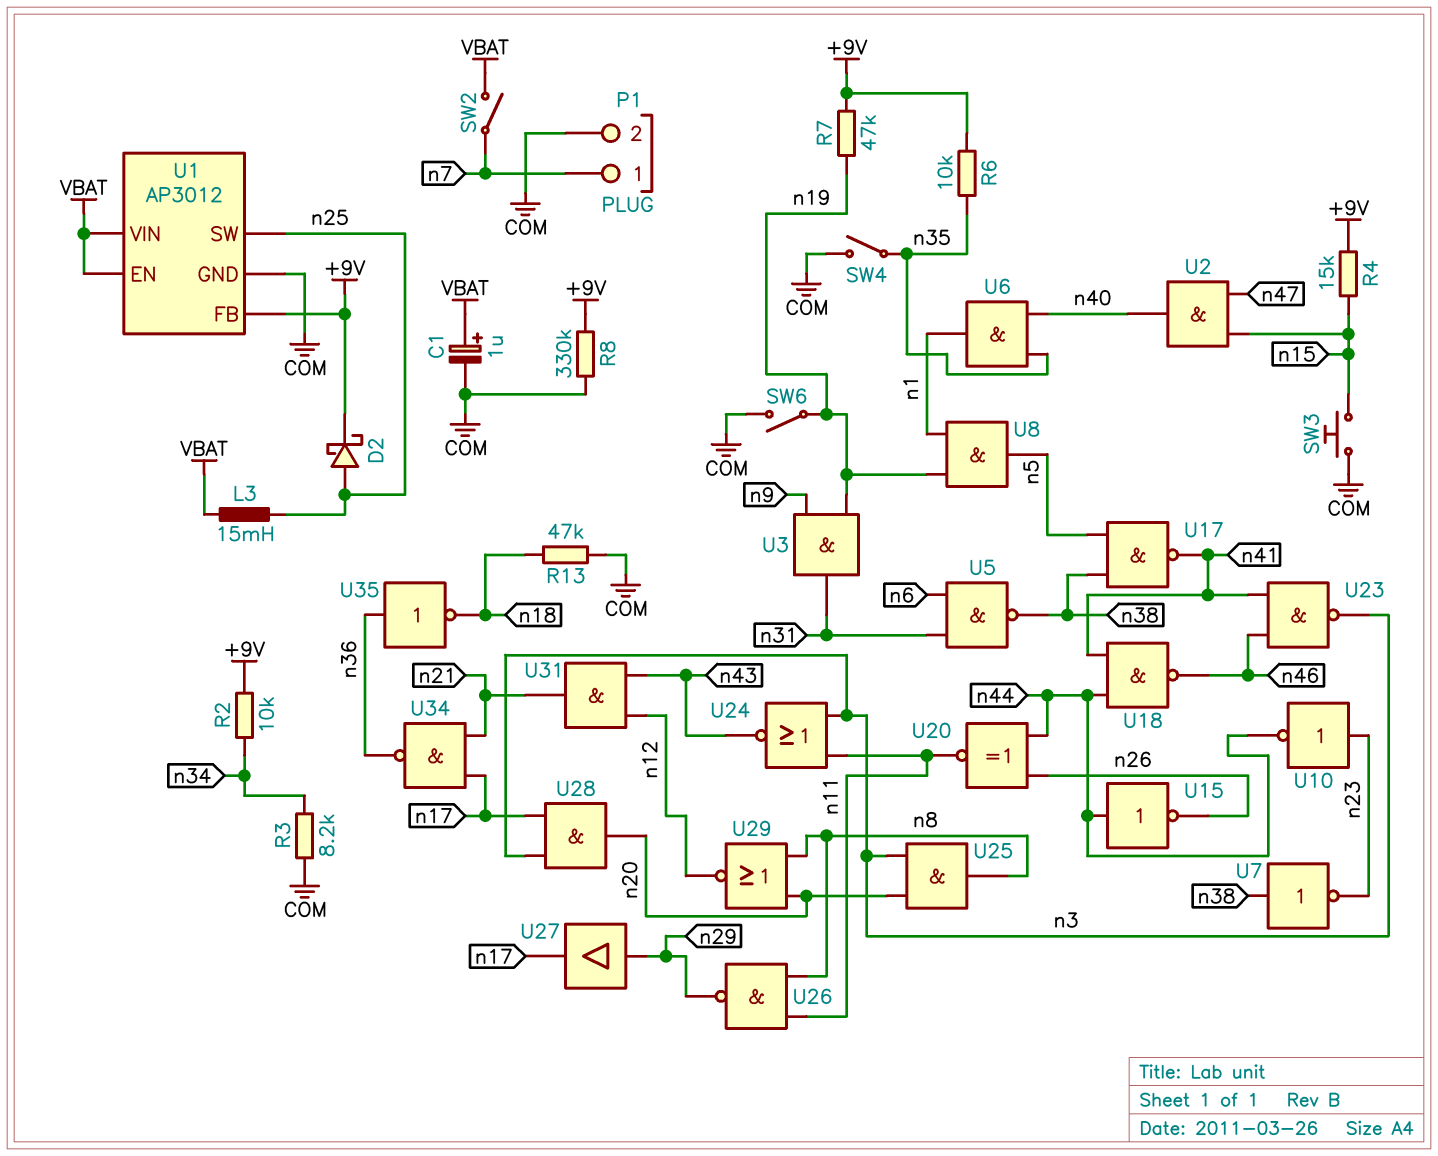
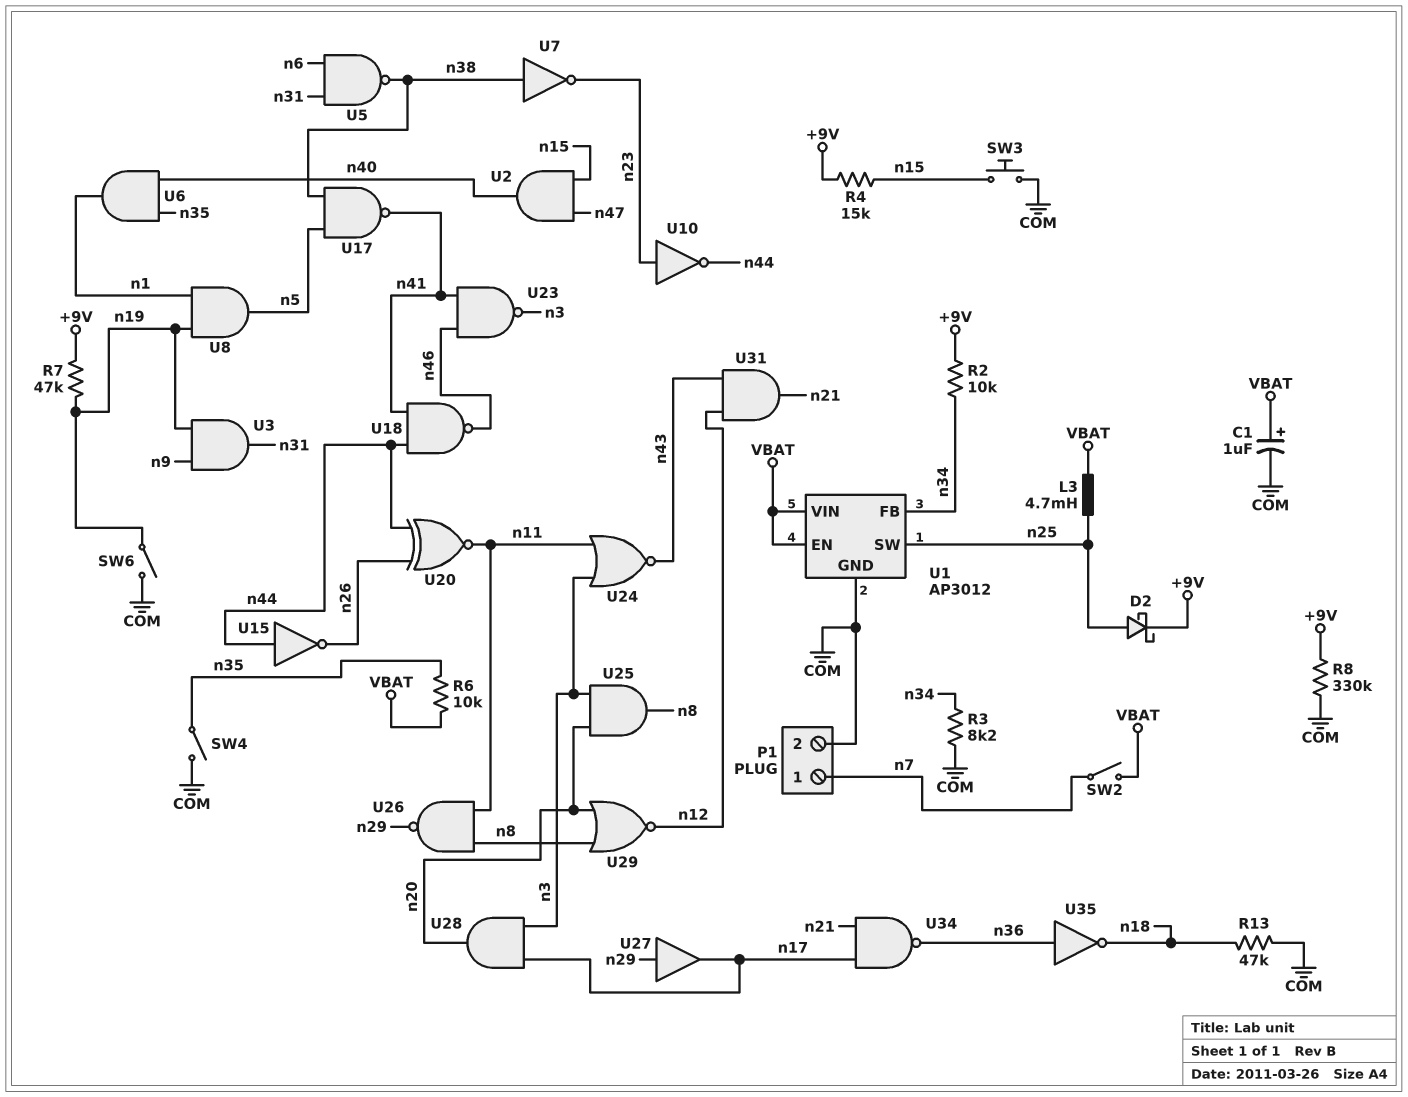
L3: 15mH (VBAT, n25) -> 4.7mH (VBAT, n25)
R6: 10k (+9V, n35) -> 10k (VBAT, n35)
U1 pin FB: +9V -> n34

